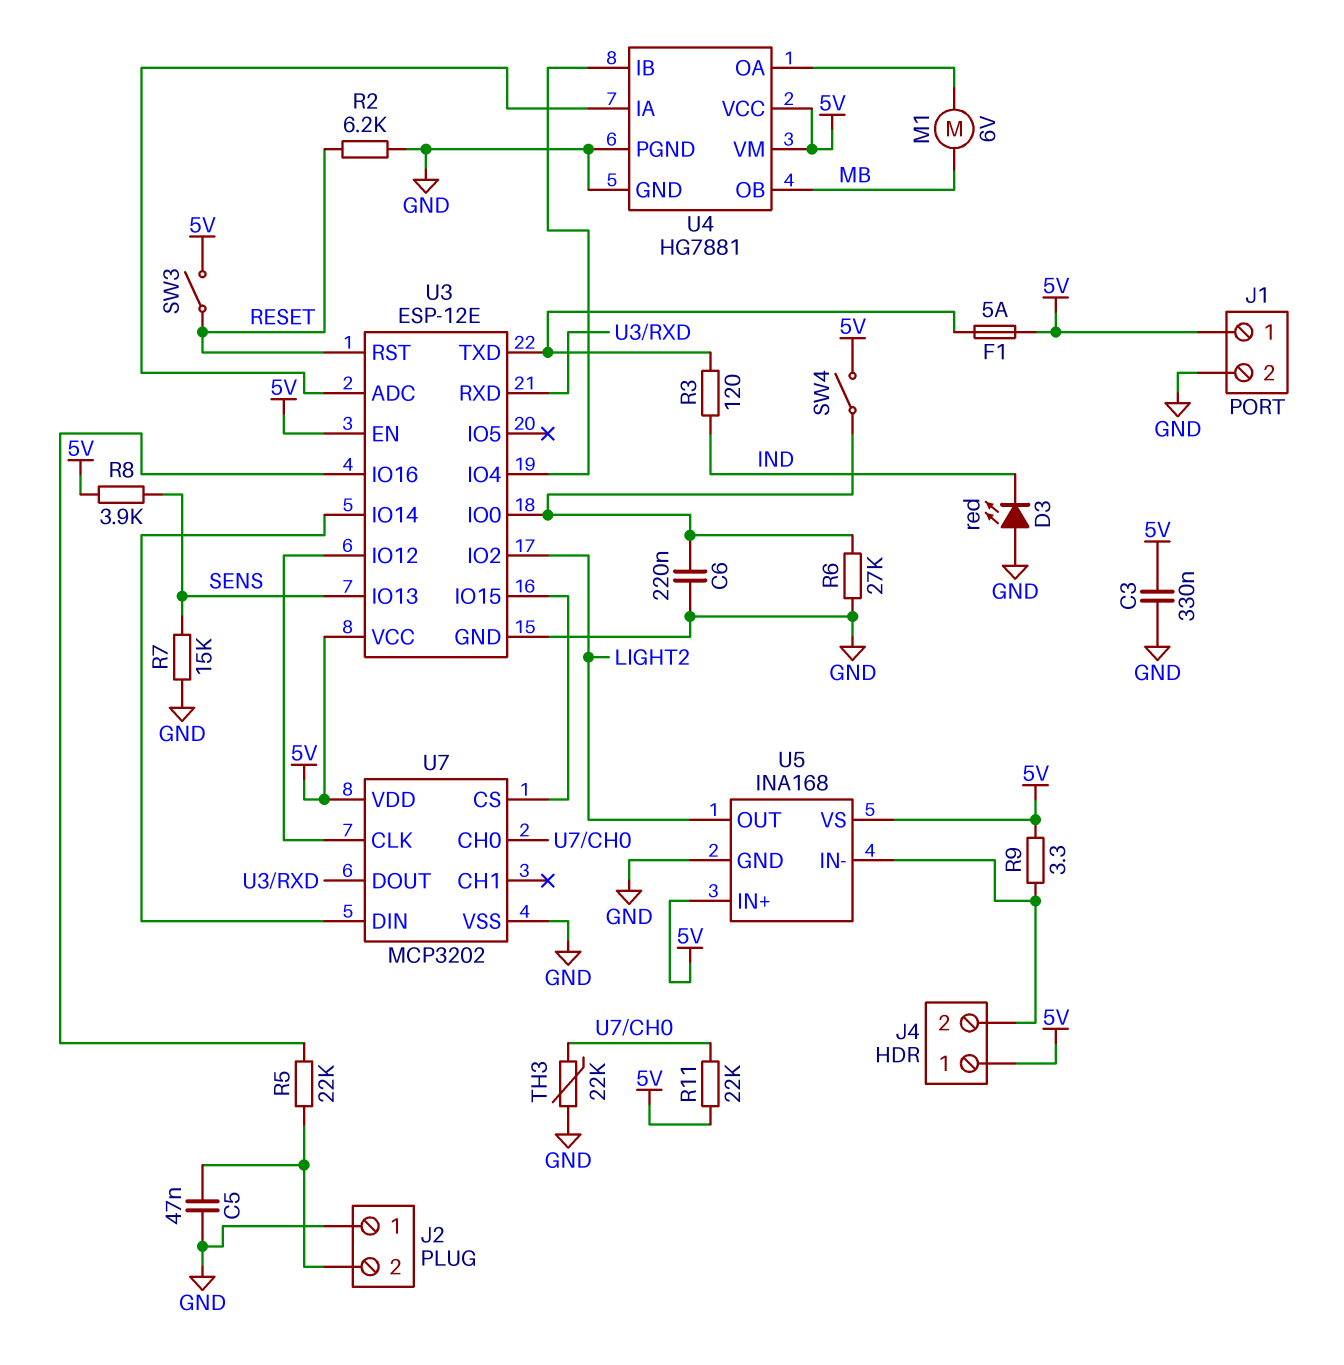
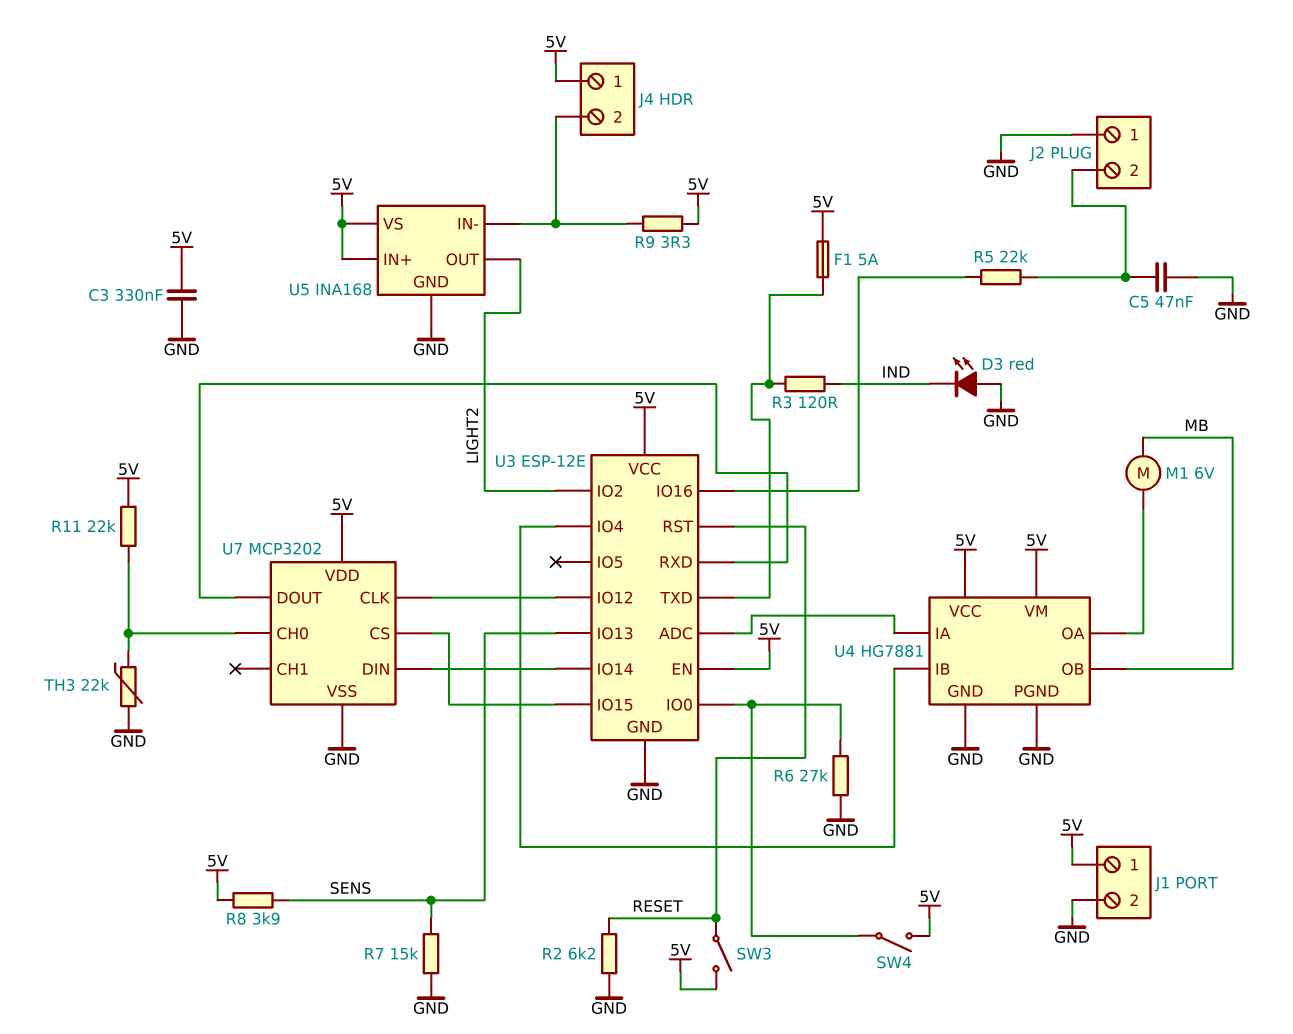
C6: 220nF (GND, U3/IO0) -> none

